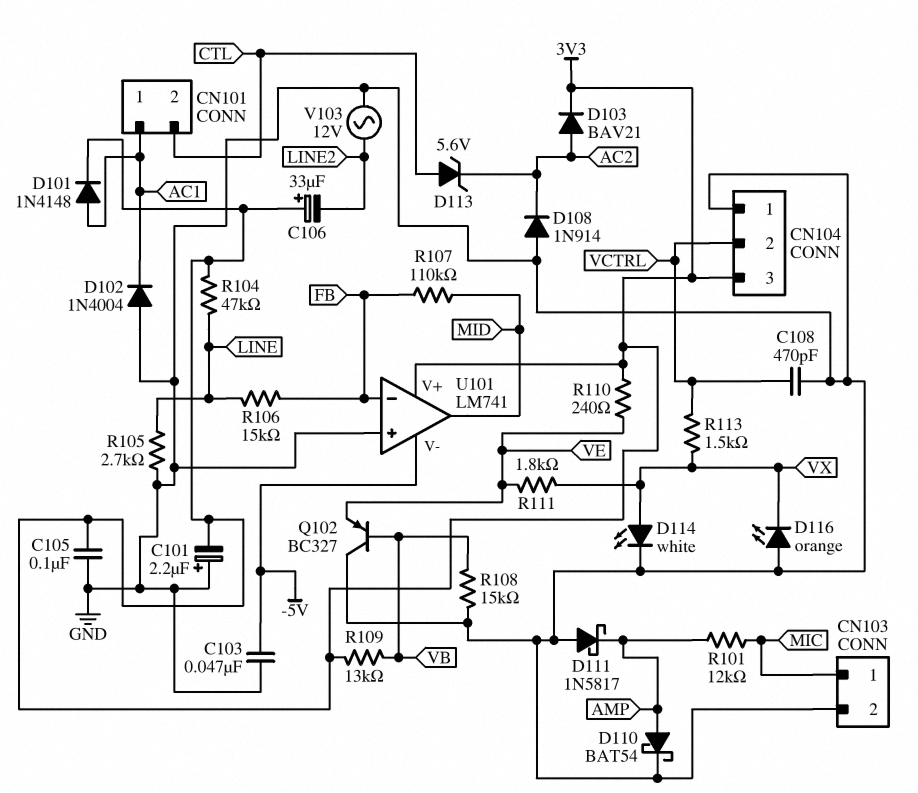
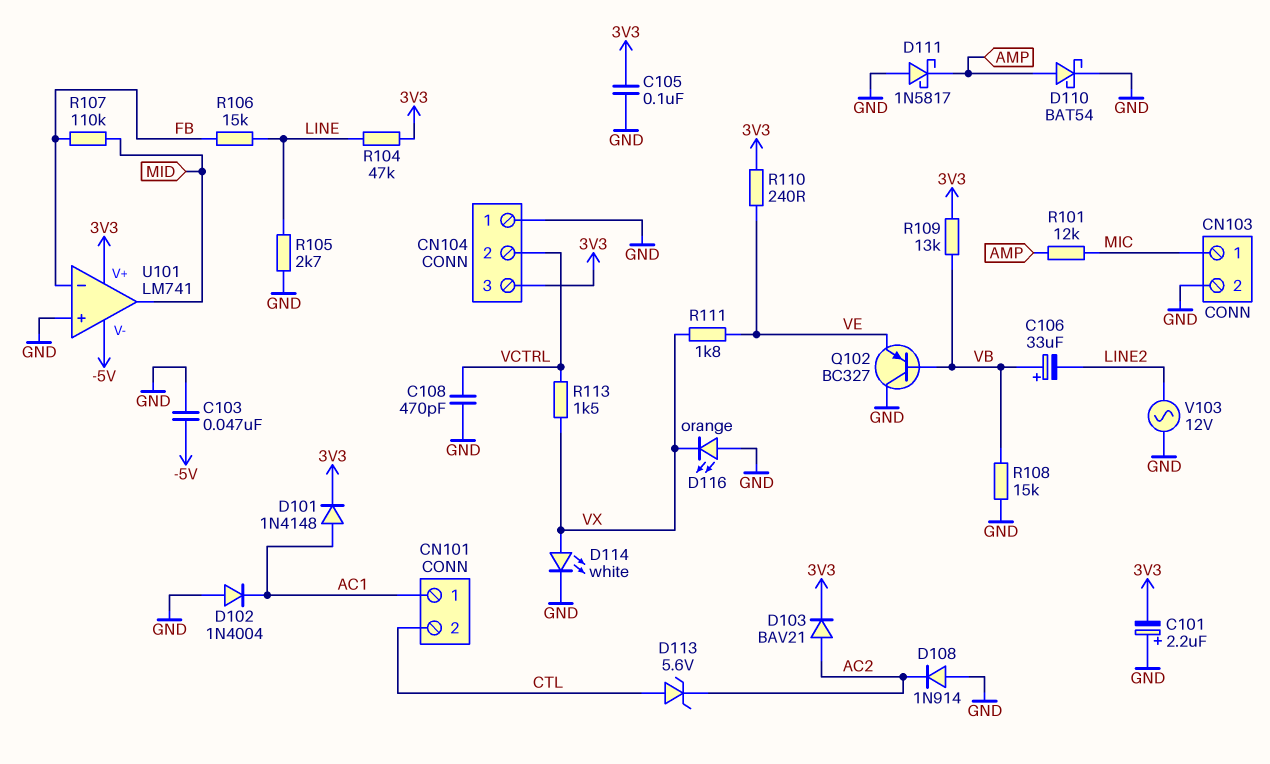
C106: 33uF (plus 3V3, minus LINE2) -> 33uF (plus VB, minus LINE2)

